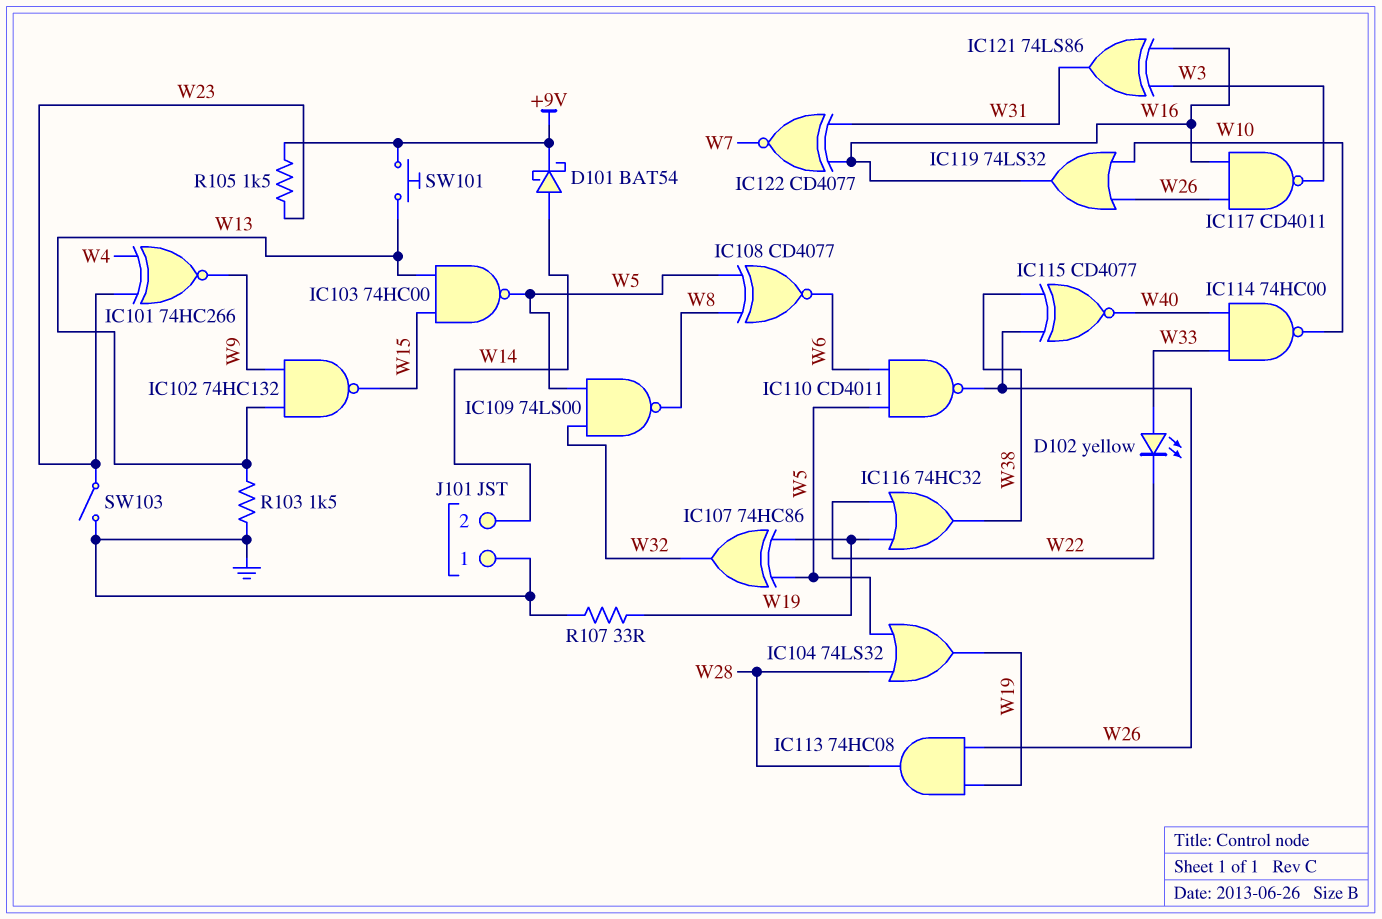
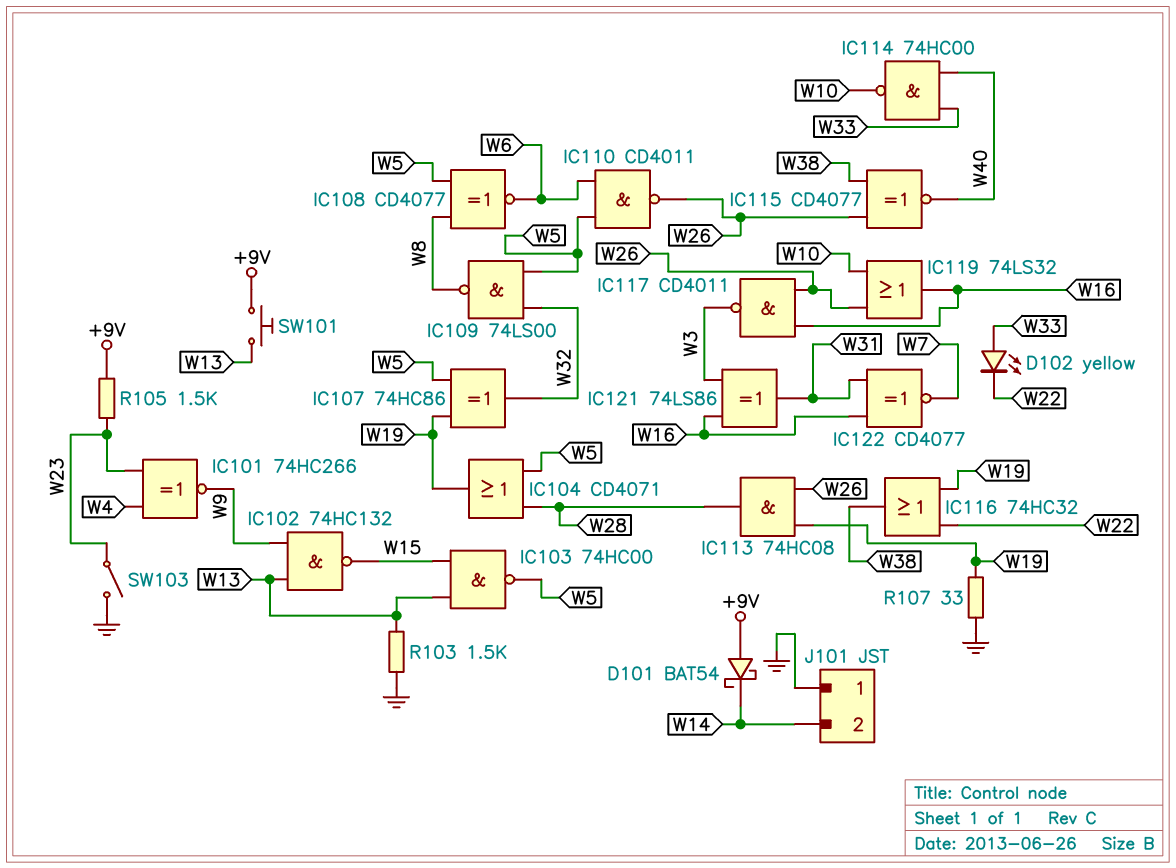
D101: schottky BAT54 (A W14, K +9V) -> schottky BAT54 (A +9V, K W14)
IC104: OR 74LS32 (in W5, in W28, out W19) -> OR CD4071 (in W5, in W28, out W19)

